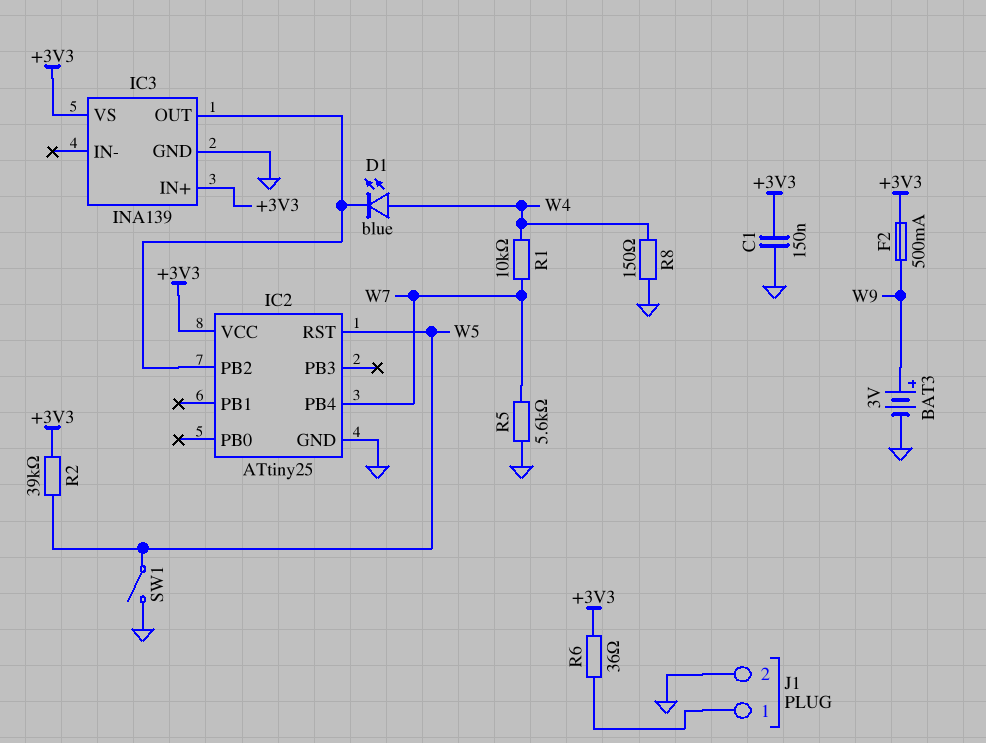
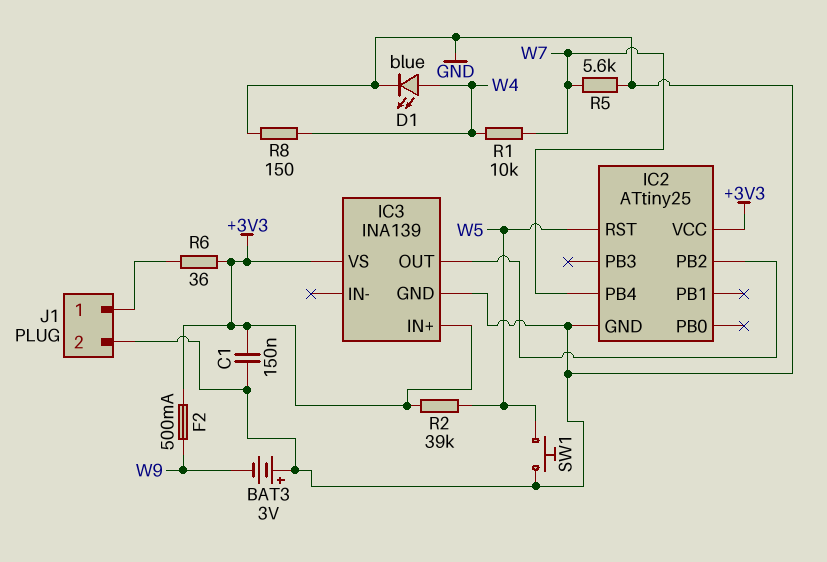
BAT3: 3V (plus W9, minus GND) -> 3V (plus GND, minus W9)
D1: LED blue (A W4, K IC2/PB2) -> LED blue (A W4, K GND)
SW1: switch (GND, W5) -> button (GND, W5)

